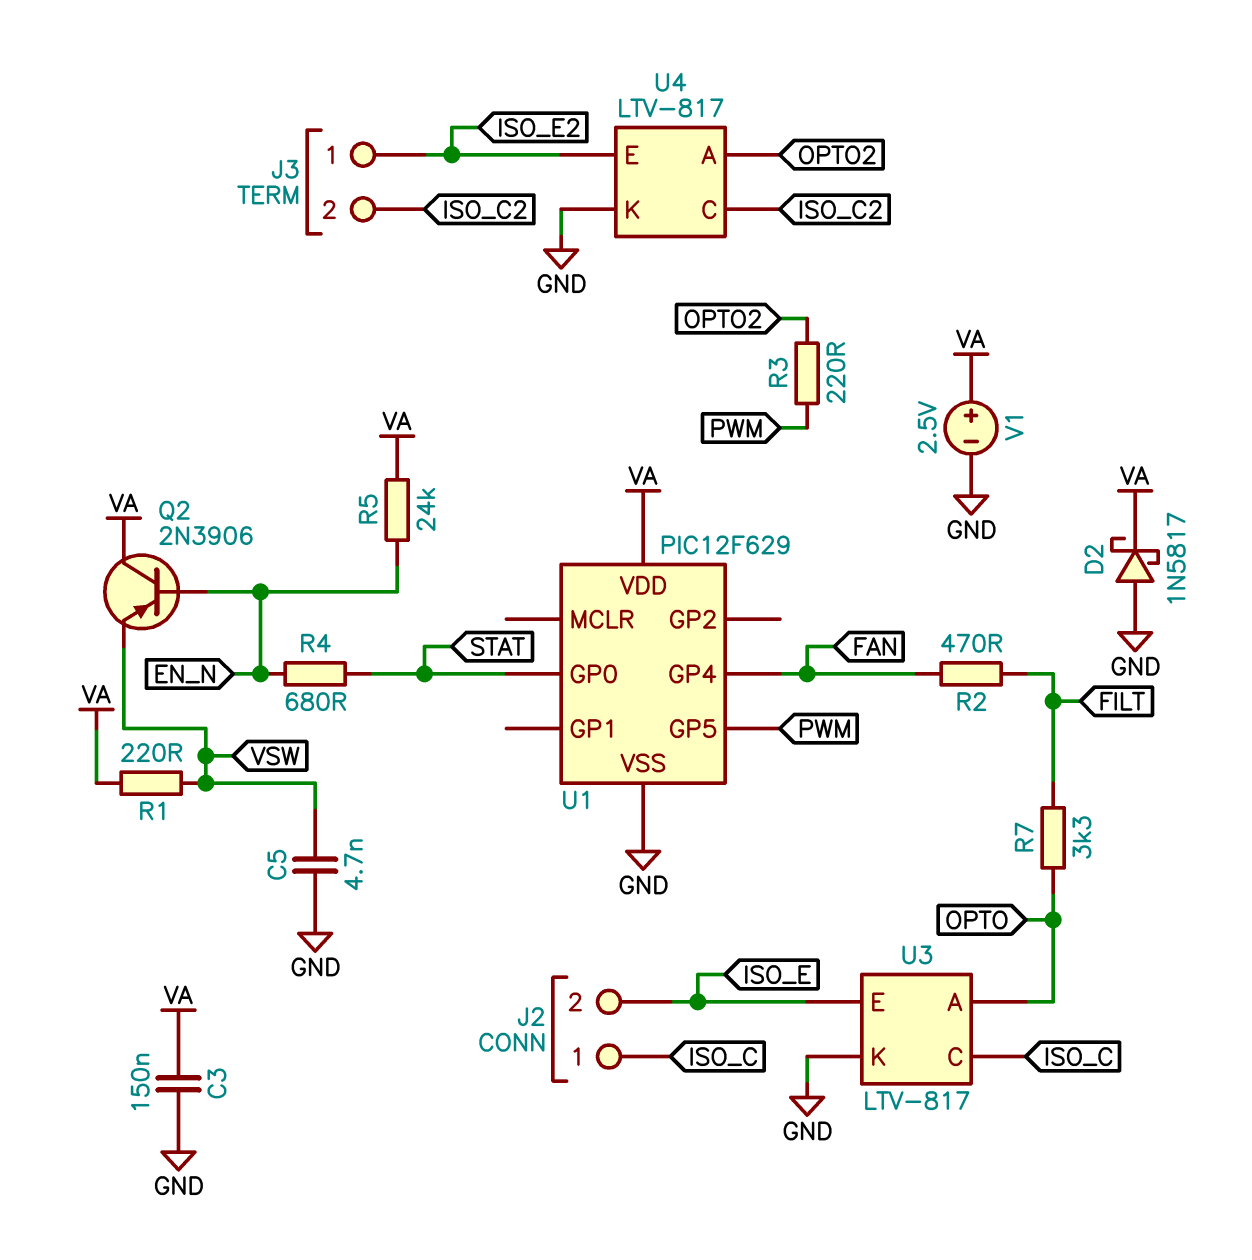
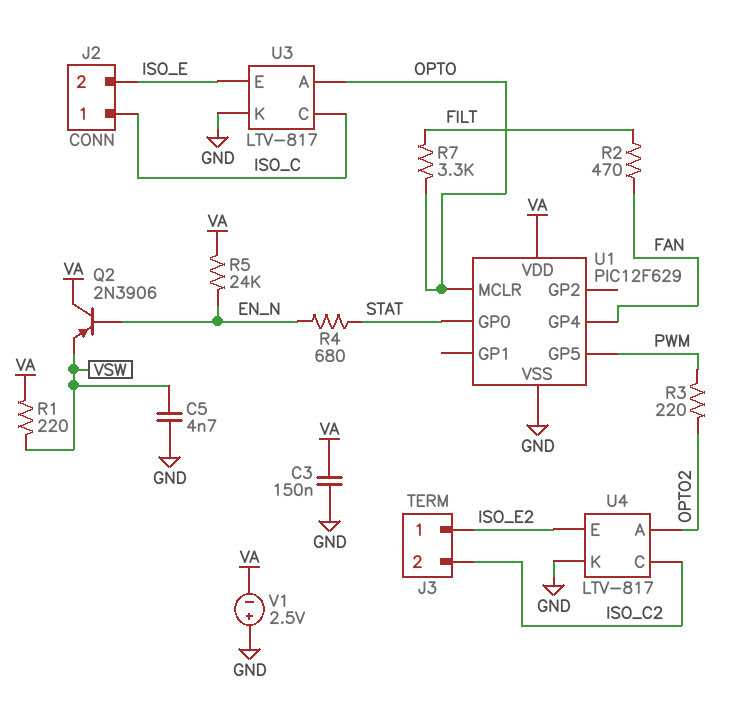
D2: schottky 1N5817 (A GND, K VA) -> none
U1 pin MCLR: none -> OPTO
V1: 2.5V (plus VA, minus GND) -> 2.5V (plus GND, minus VA)

